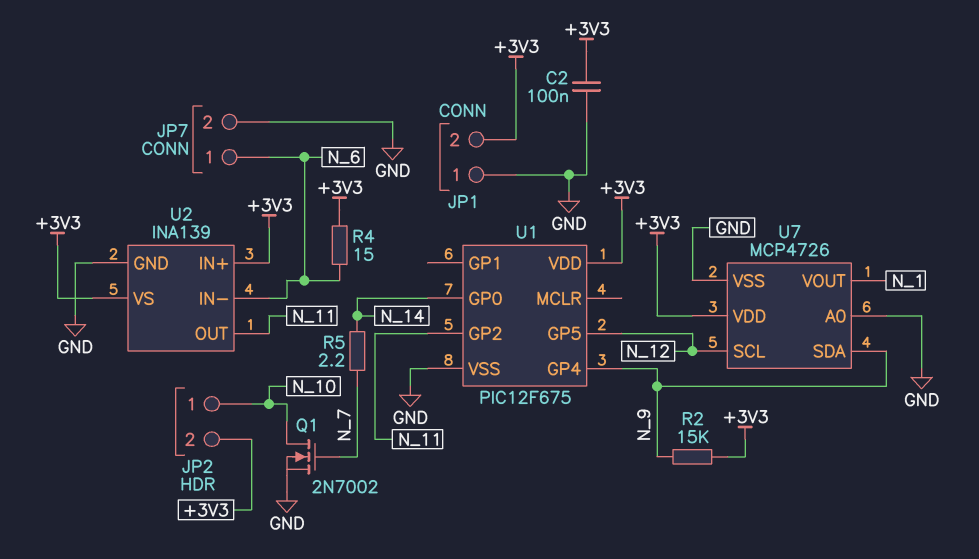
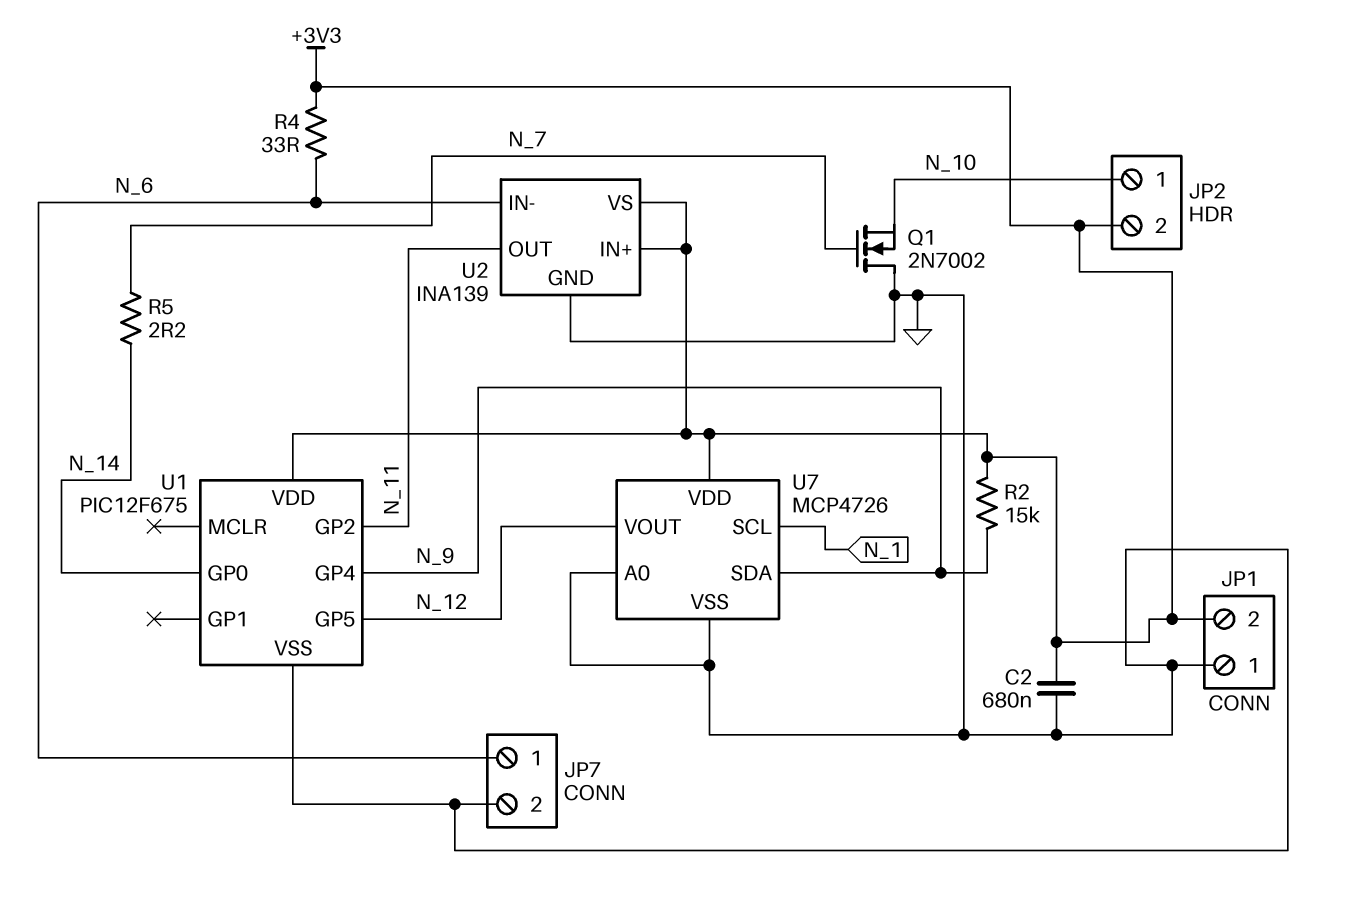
C2: 100nF (+3V3, GND) -> 680nF (+3V3, GND)
Q1: NMOS 2N7002 (G N_7, D N_10, S GND) -> NMOS 2N7002 (G N_7, D GND, S N_10)
R4: 15 (+3V3, N_6) -> 33 (+3V3, N_6)
U7 pin SCL: N_12 -> N_1
U7 pin VOUT: N_1 -> N_12

